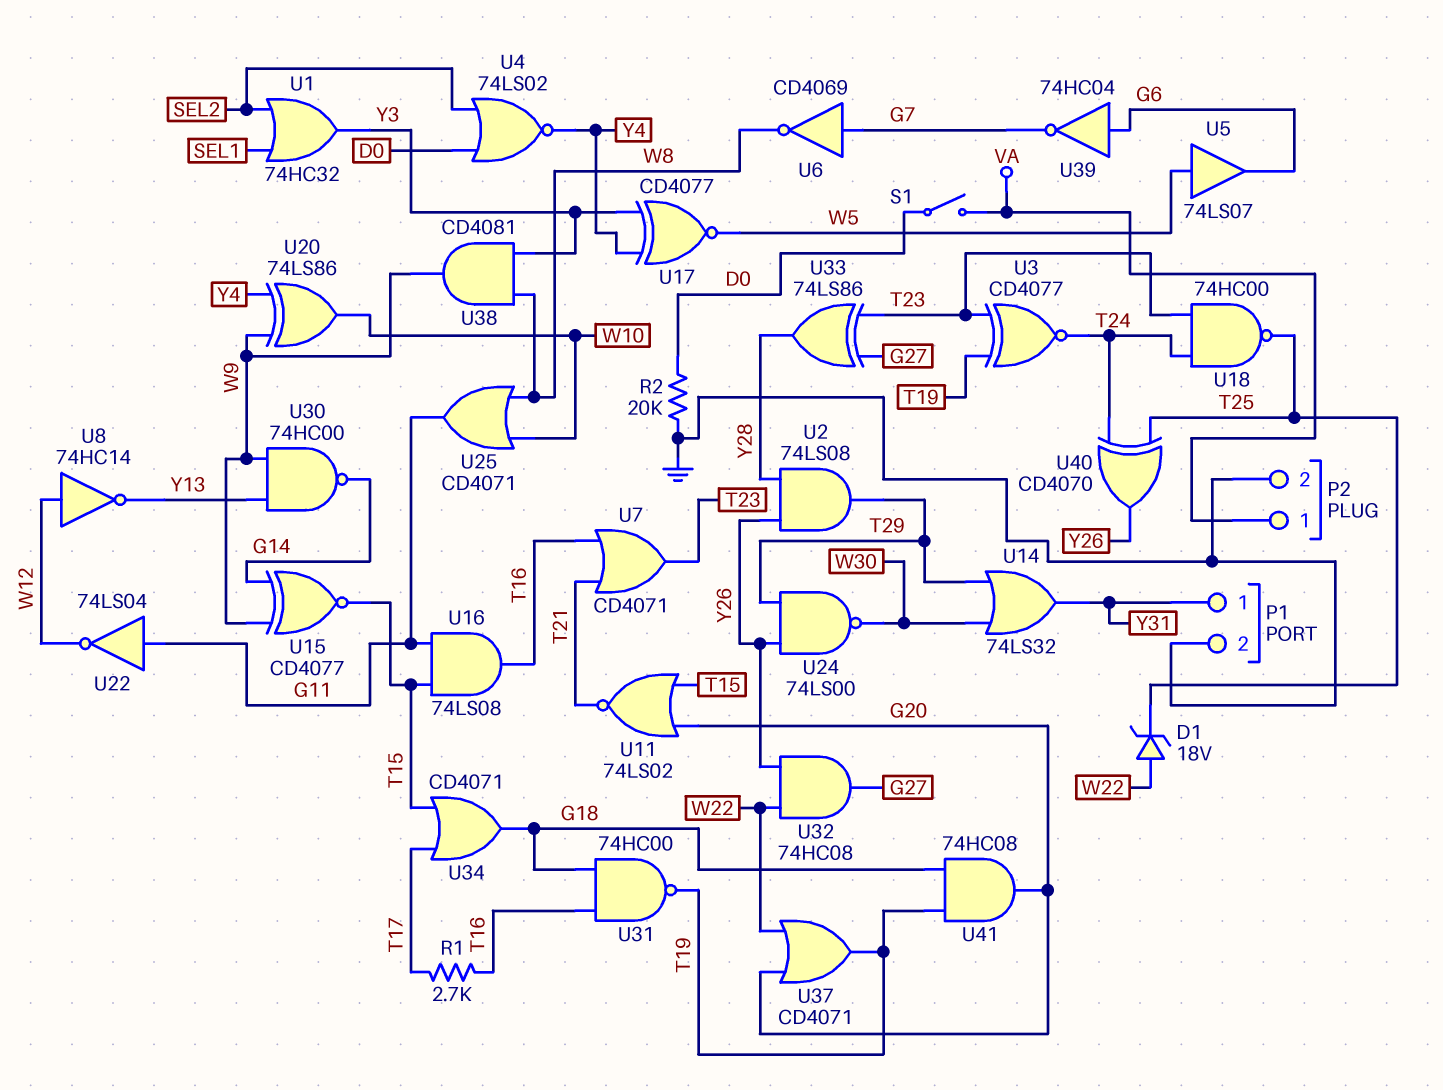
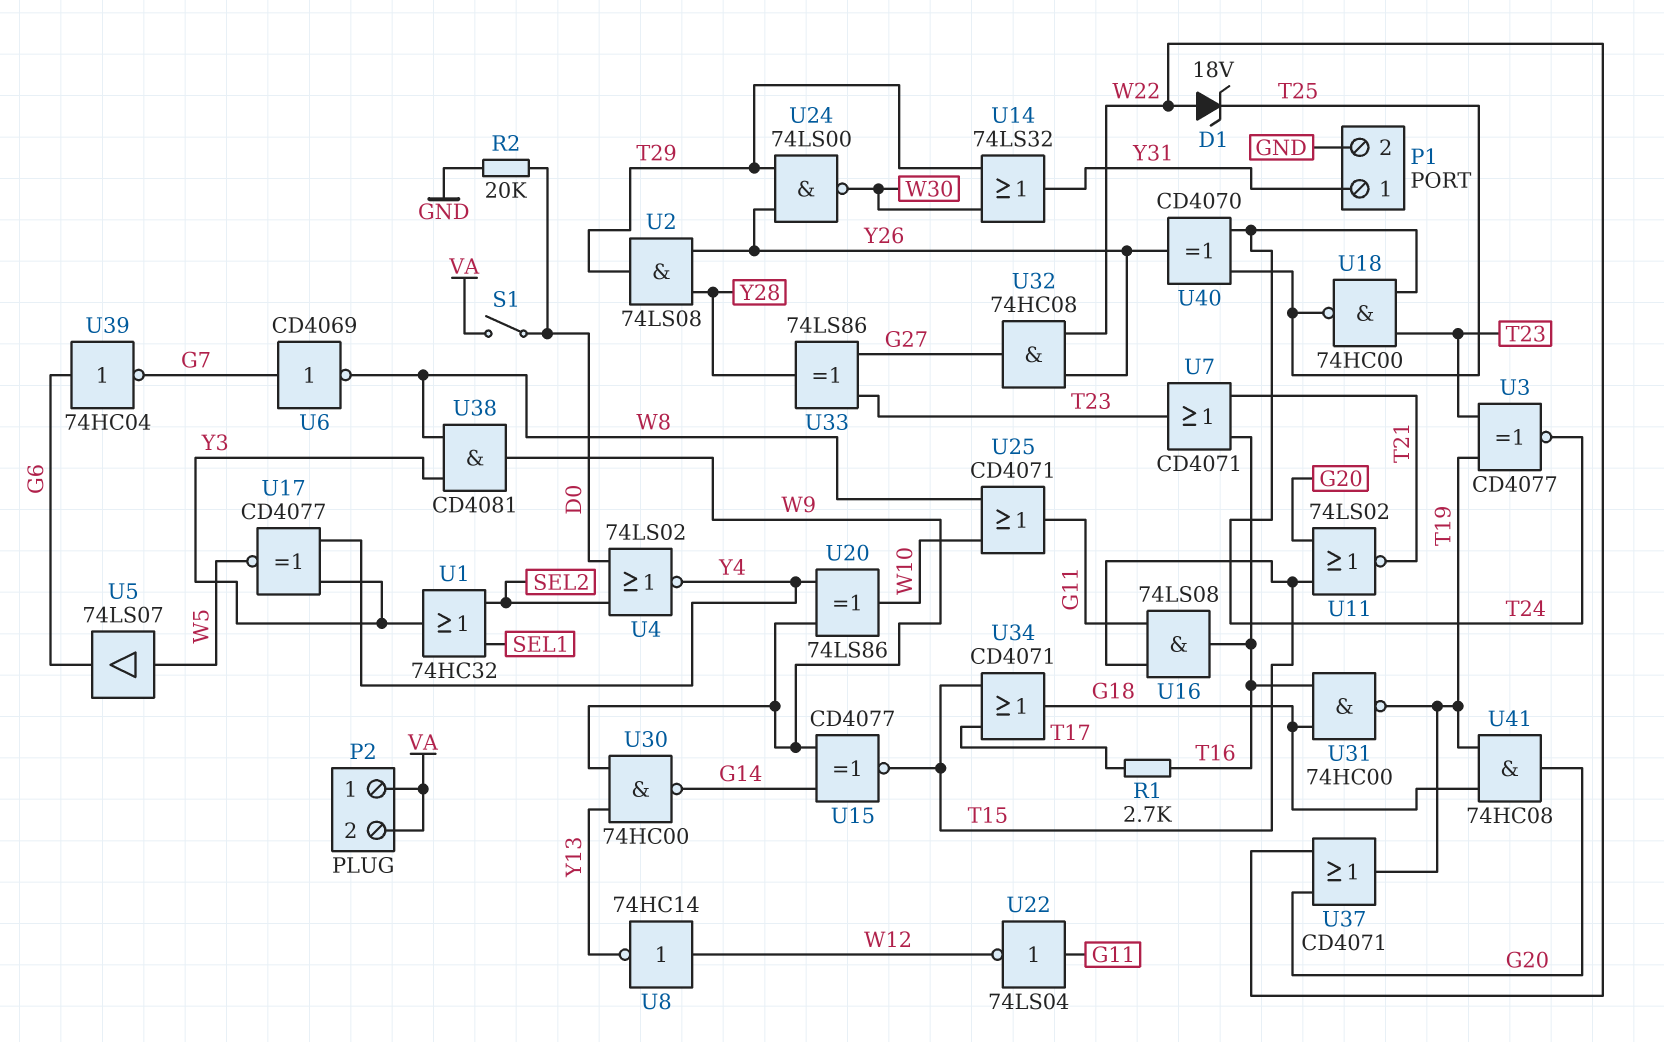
P2 pin 2: GND -> VA

